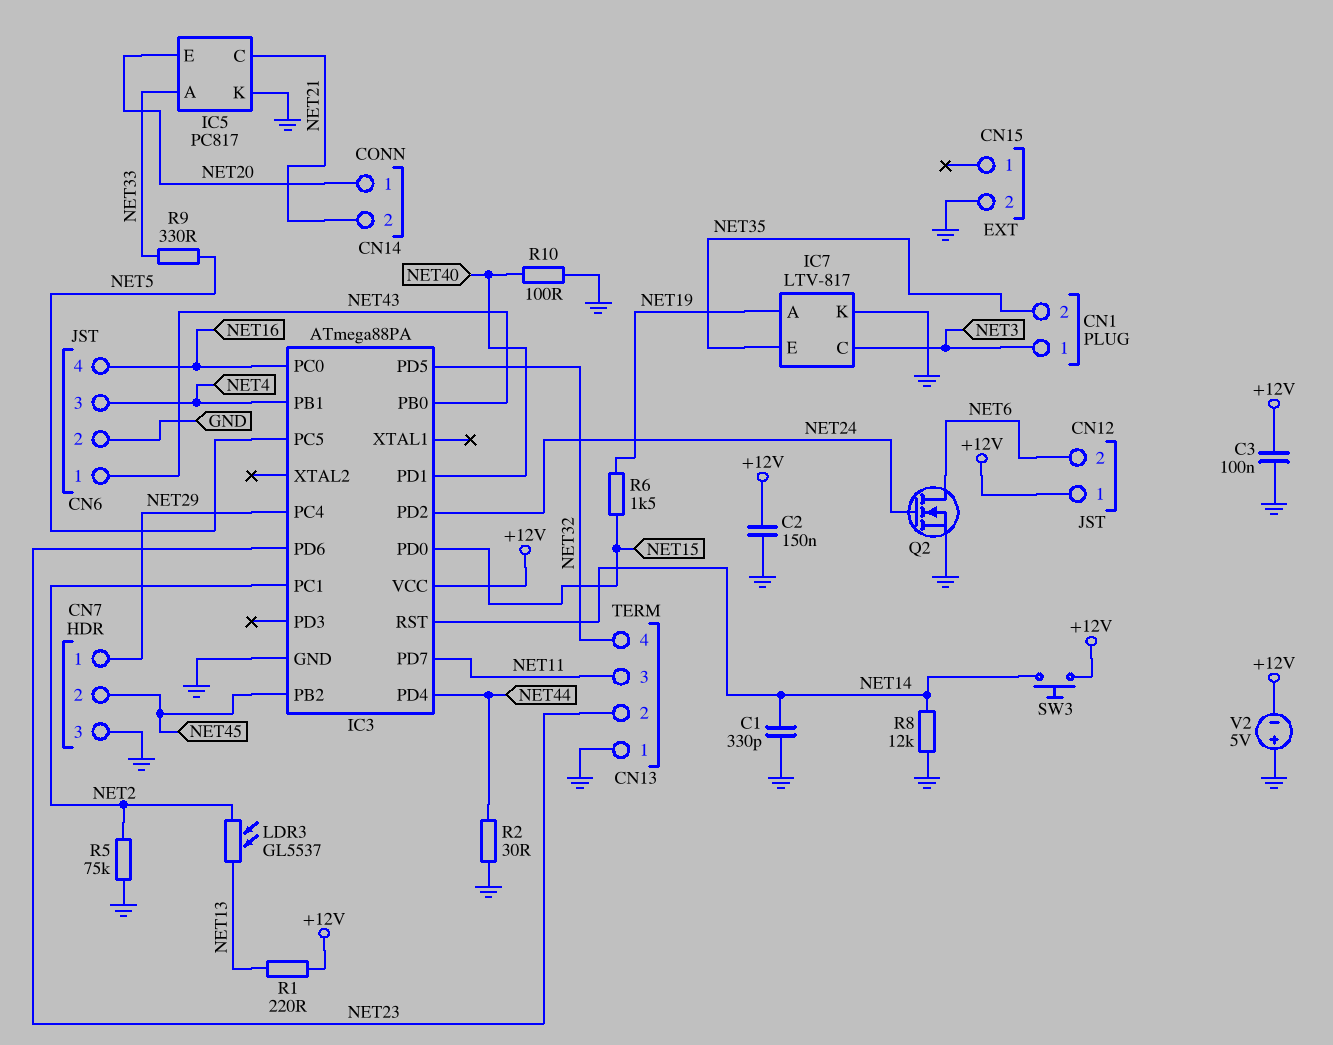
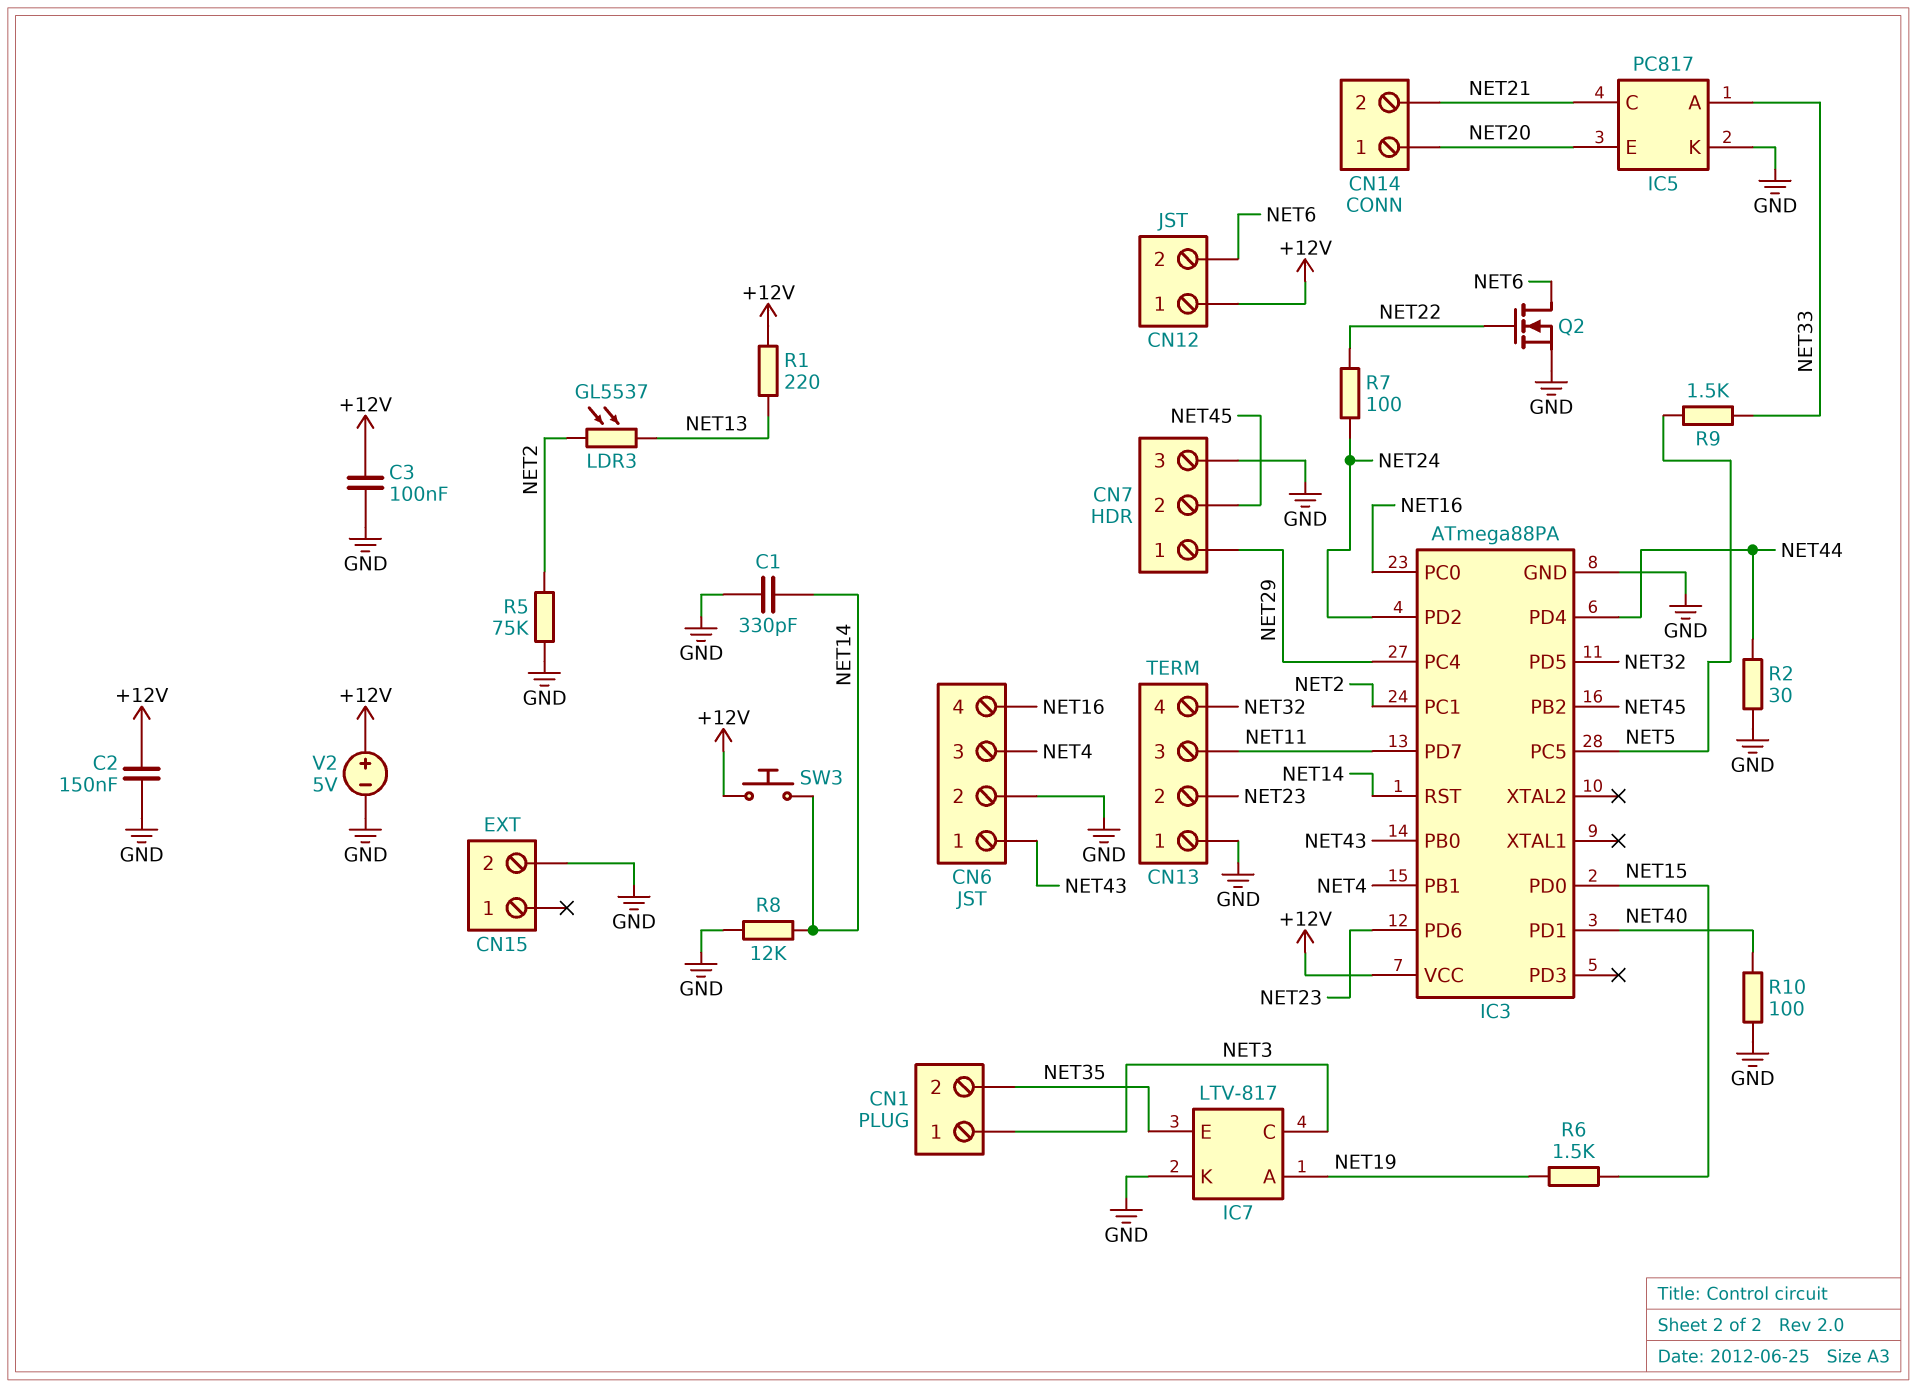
Q2: NMOS (G NET24, D NET6, S GND) -> NMOS (G NET22, D NET6, S GND)
R7: none -> 100 (NET22, NET24)
R9: 330 (NET5, NET33) -> 1.5k (NET5, NET33)
V2: 5V (plus GND, minus +12V) -> 5V (plus +12V, minus GND)

